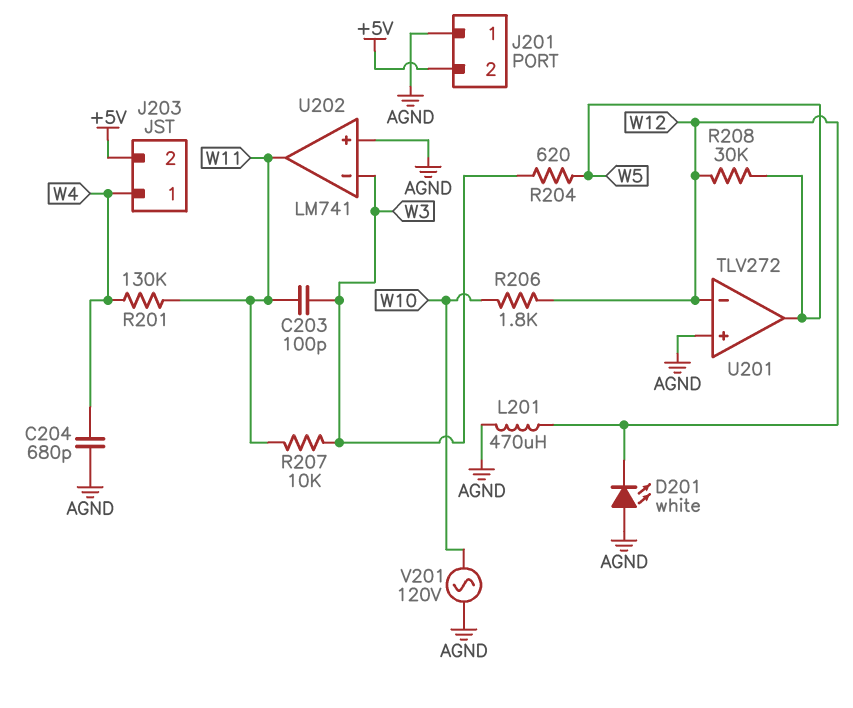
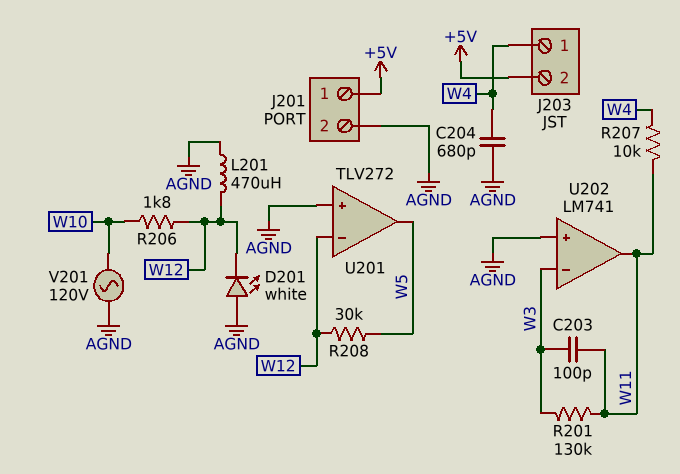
J201 pin 1: AGND -> +5V
J201 pin 2: +5V -> AGND
R201: 130k (W4, W11) -> 130k (W3, W11)
R204: 620 (W3, W5) -> none
R207: 10k (W3, W11) -> 10k (W4, W11)

